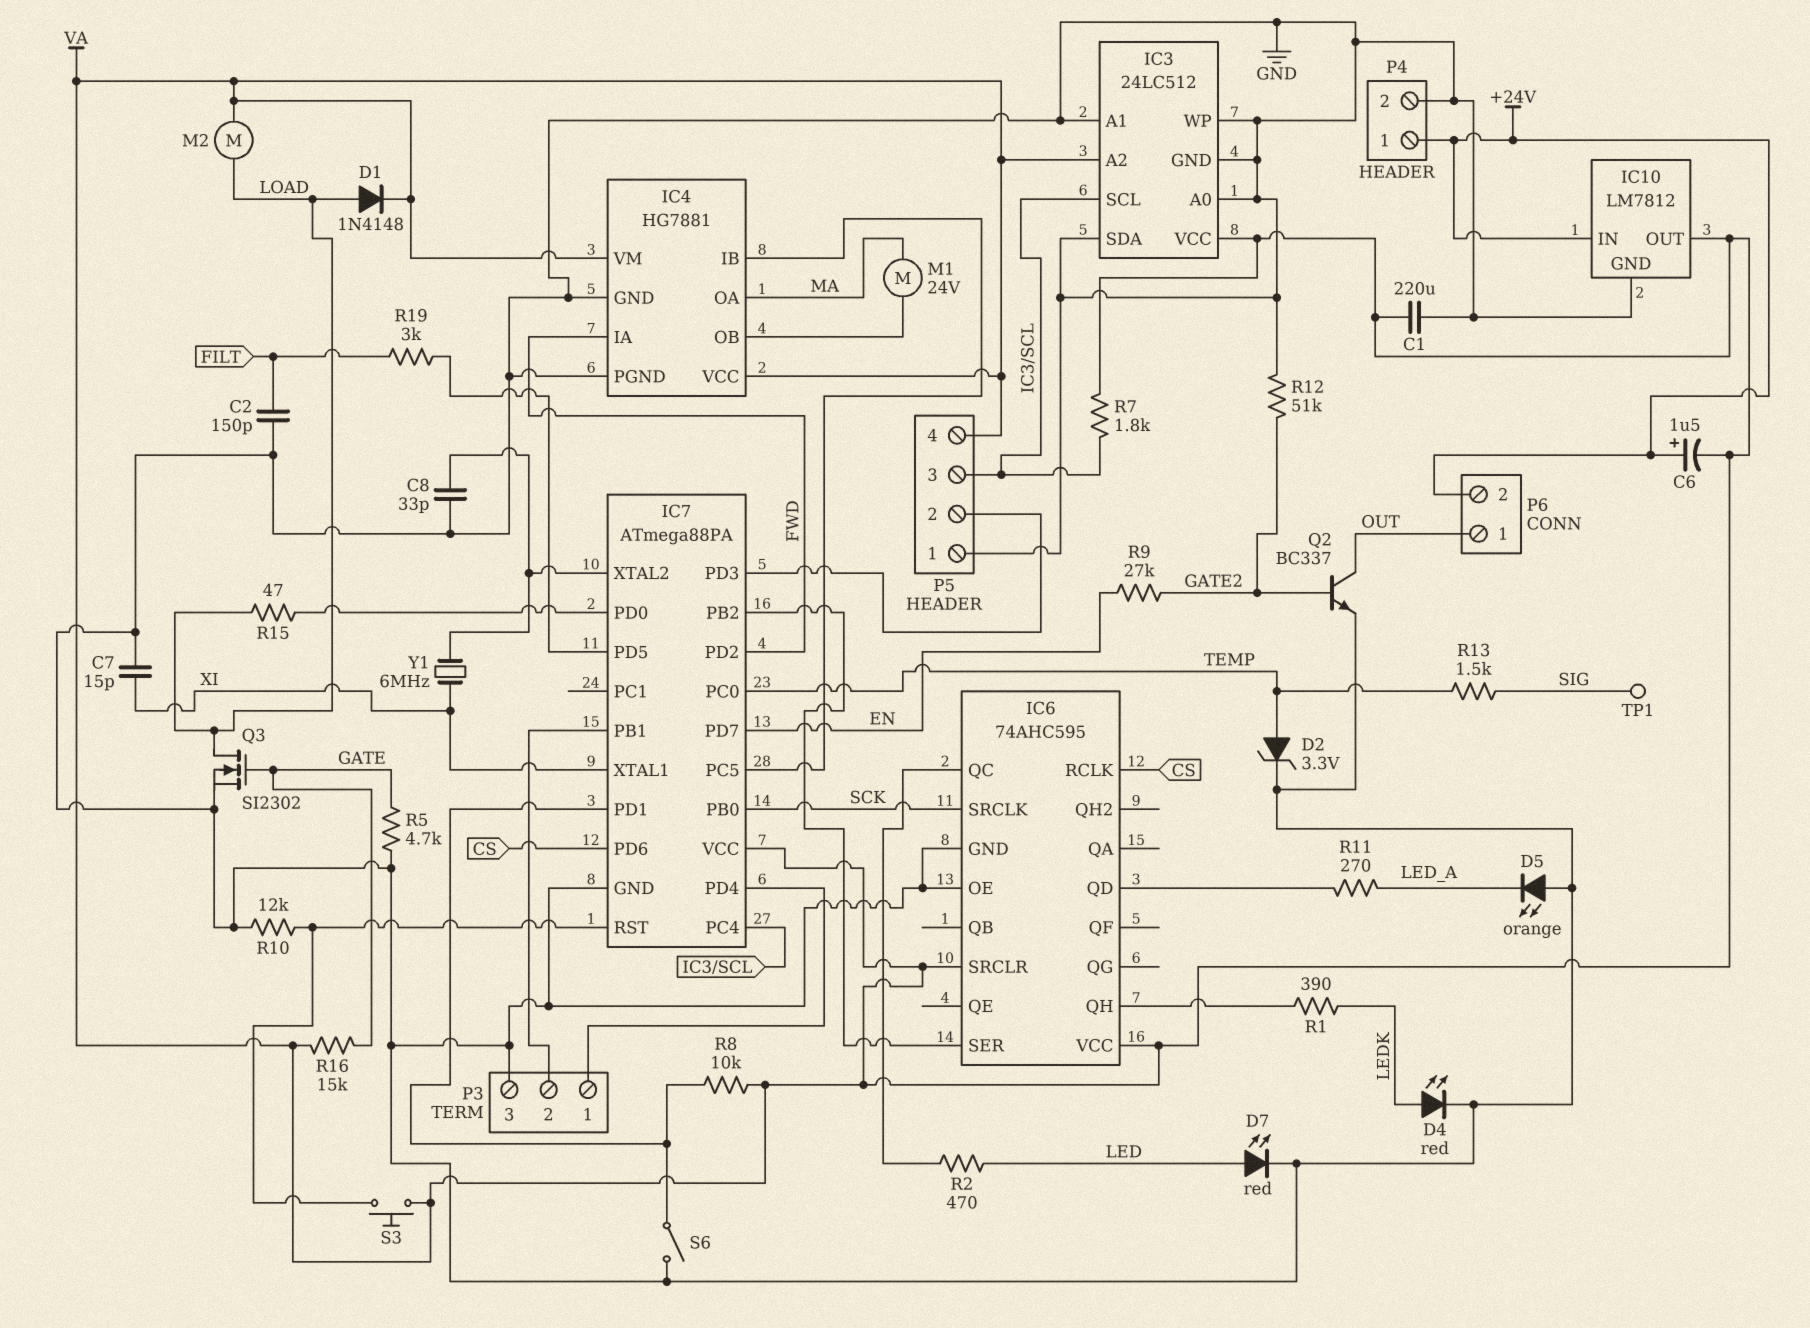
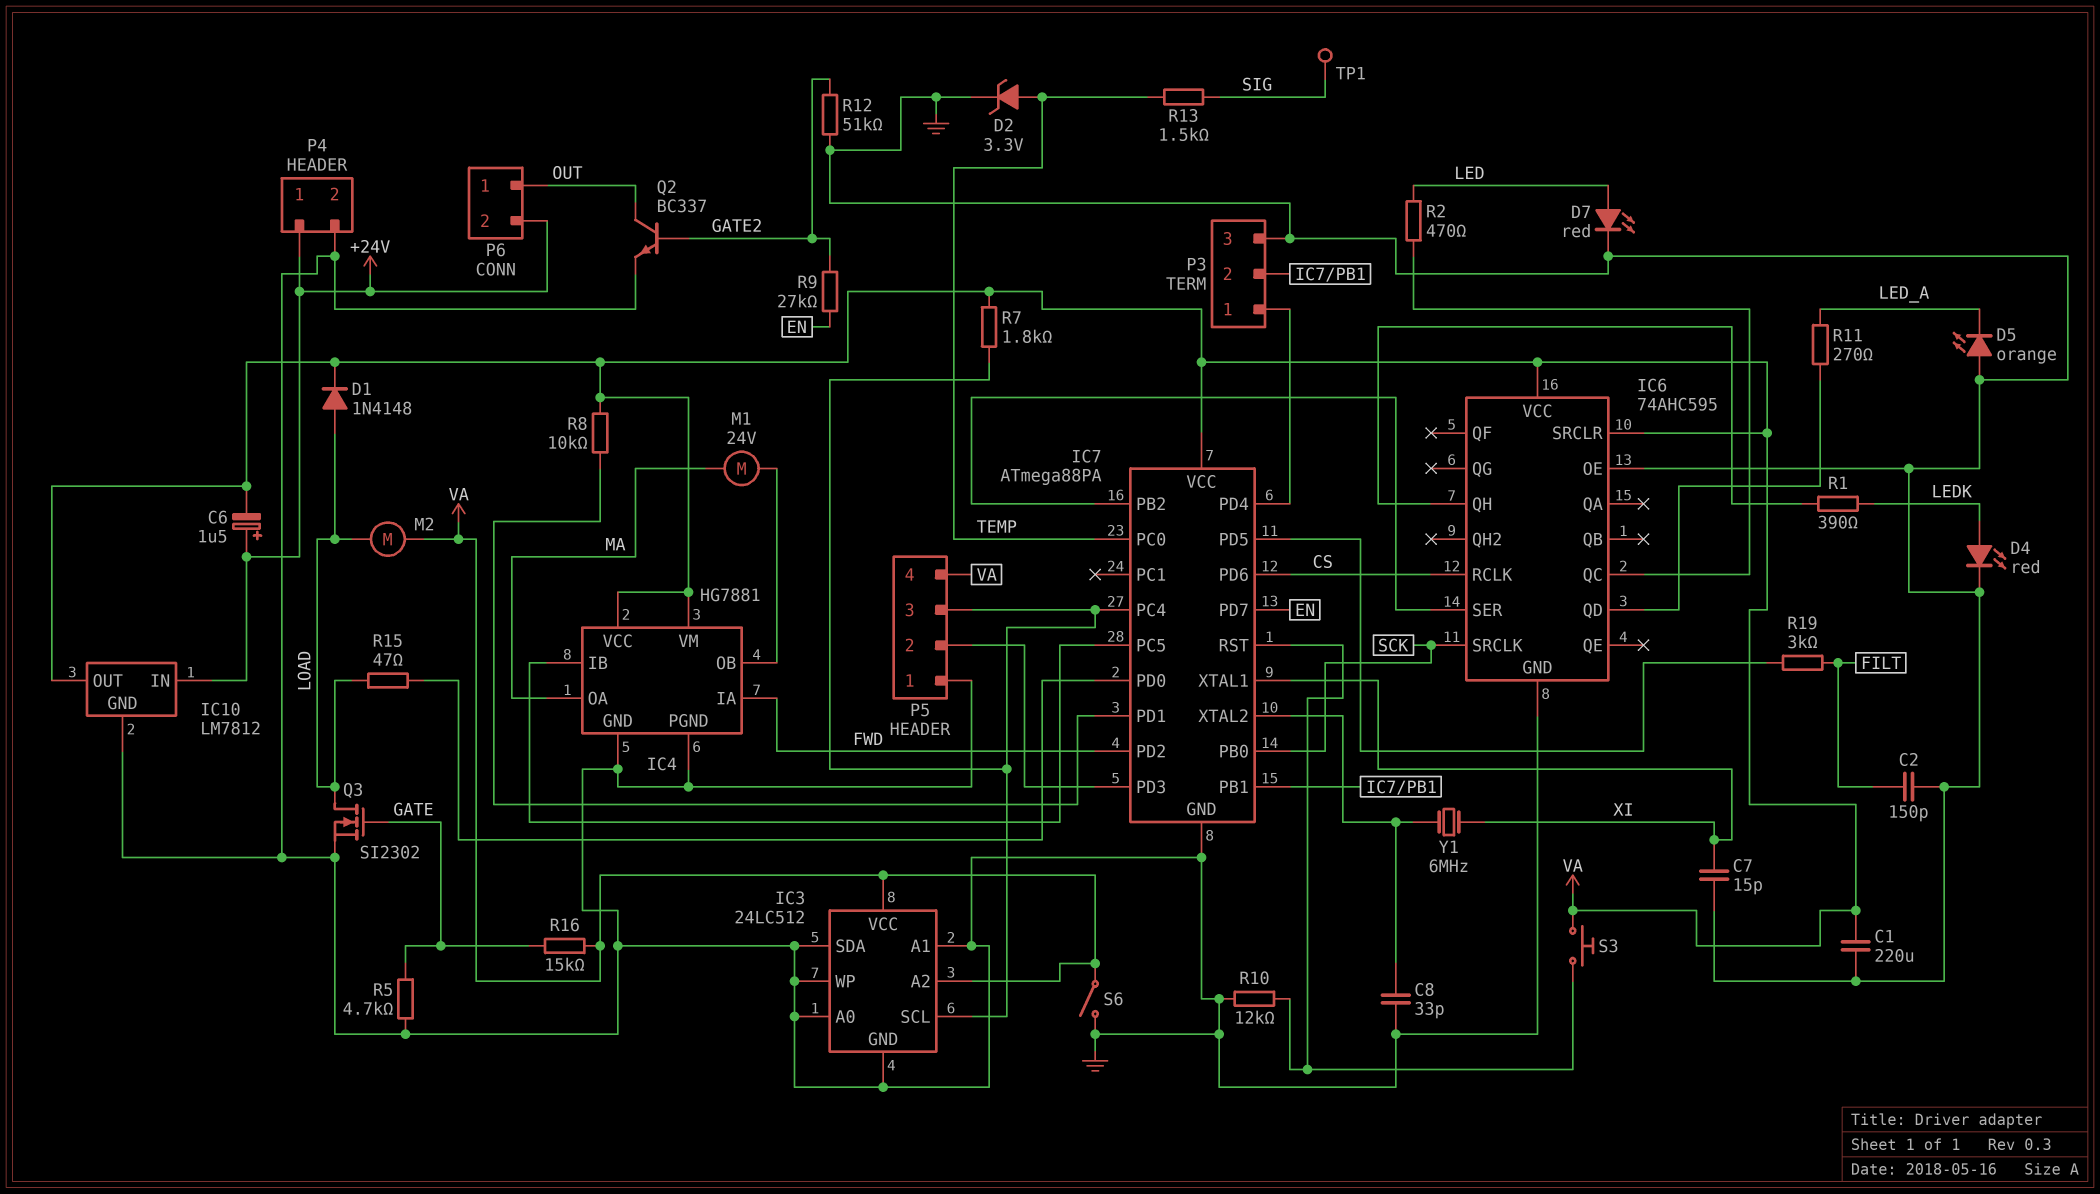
S6: switch (GND, IC7/PD1) -> switch (GND, VA)

